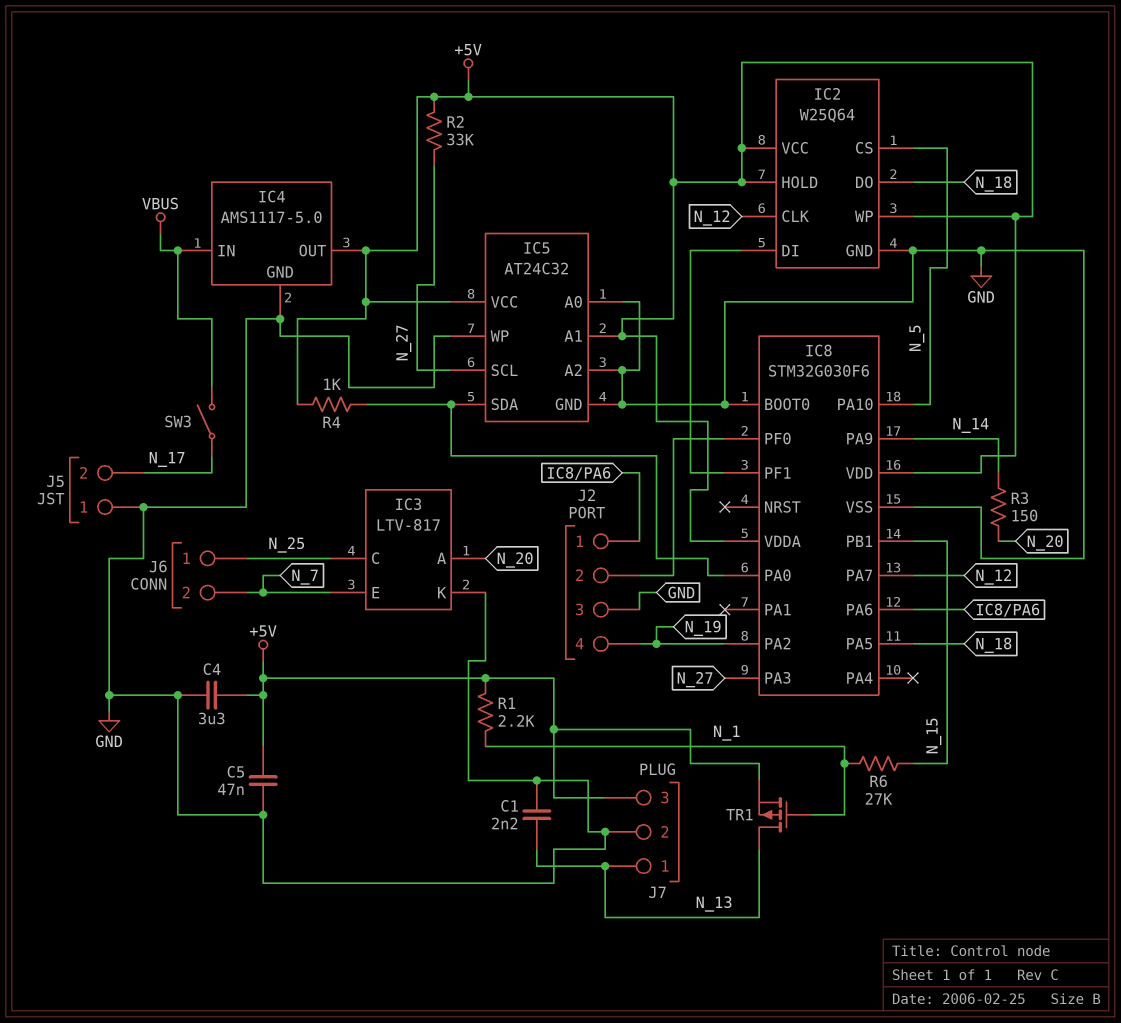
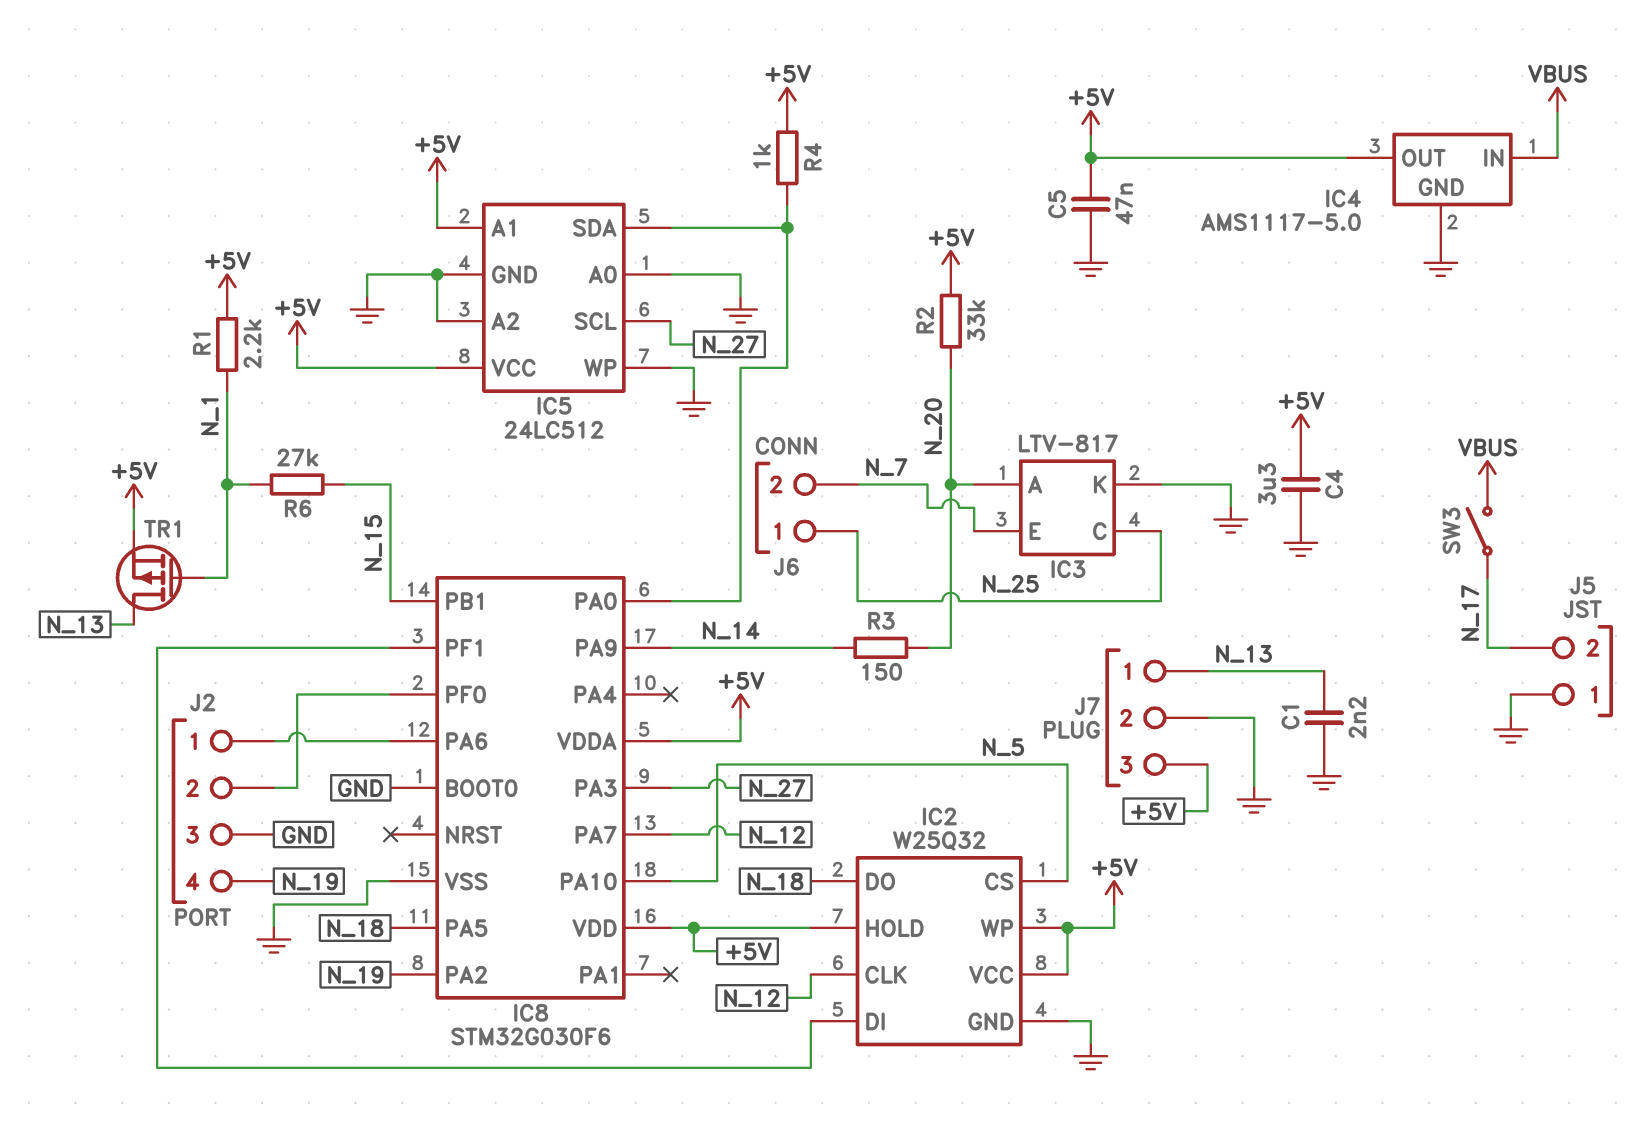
IC2: W25Q64 -> W25Q32
IC5: AT24C32 -> 24LC512
R2: 33k (+5V, N_27) -> 33k (+5V, N_20)

